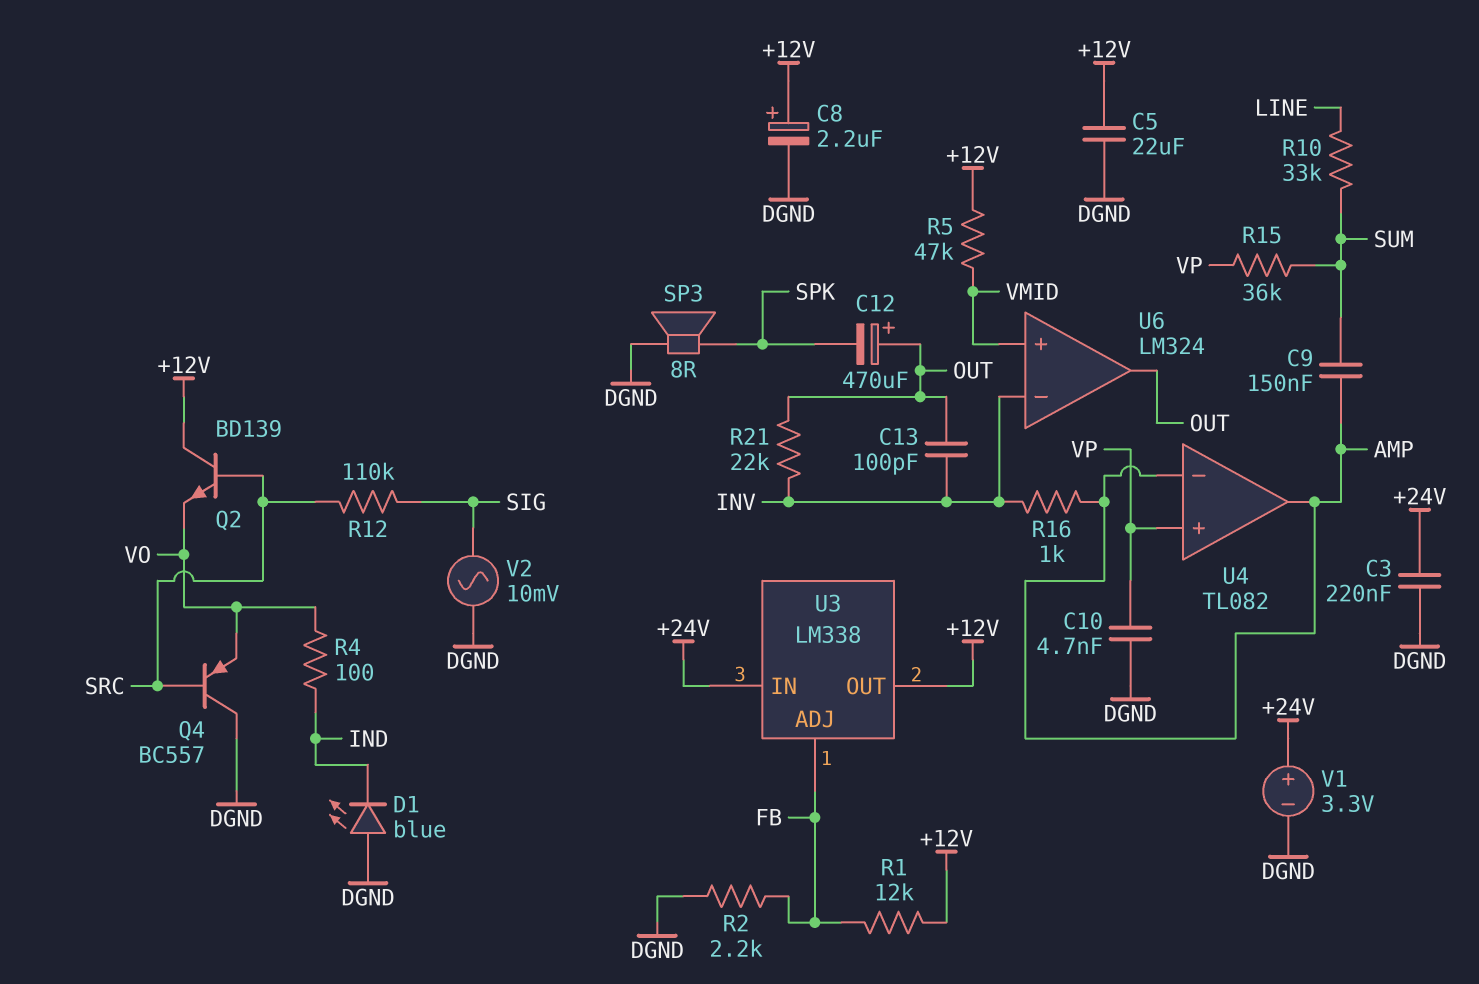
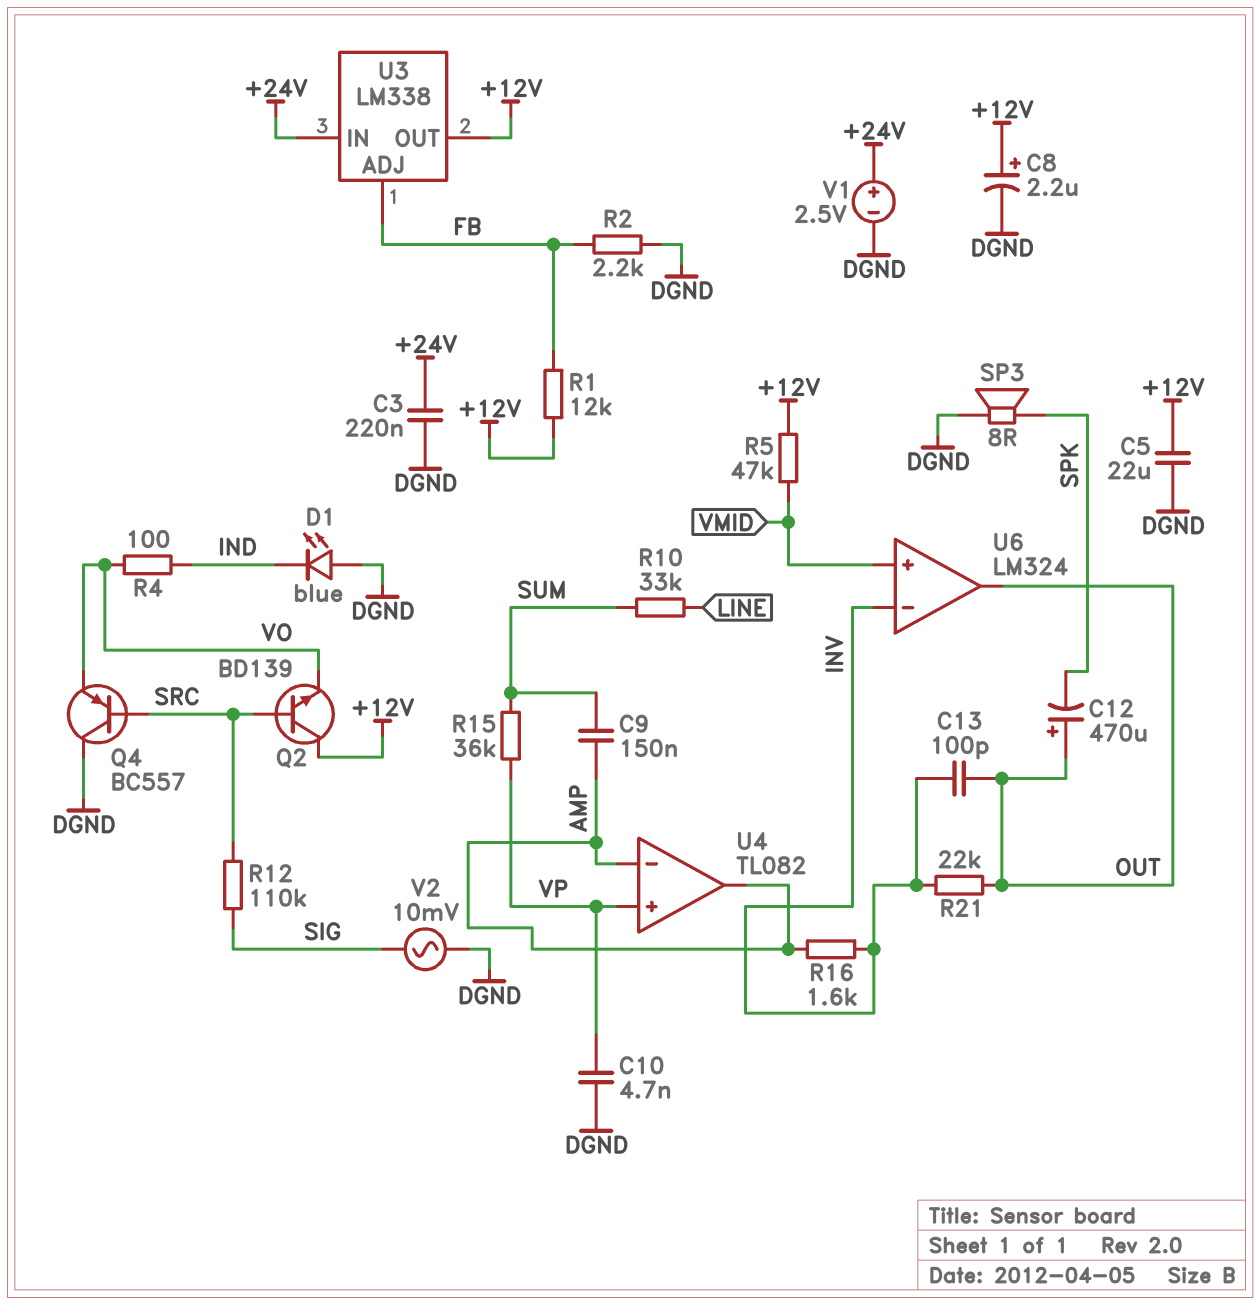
R16: 1k (AMP, INV) -> 1.6k (AMP, INV)
V1: 3.3V (plus +24V, minus DGND) -> 2.5V (plus +24V, minus DGND)

